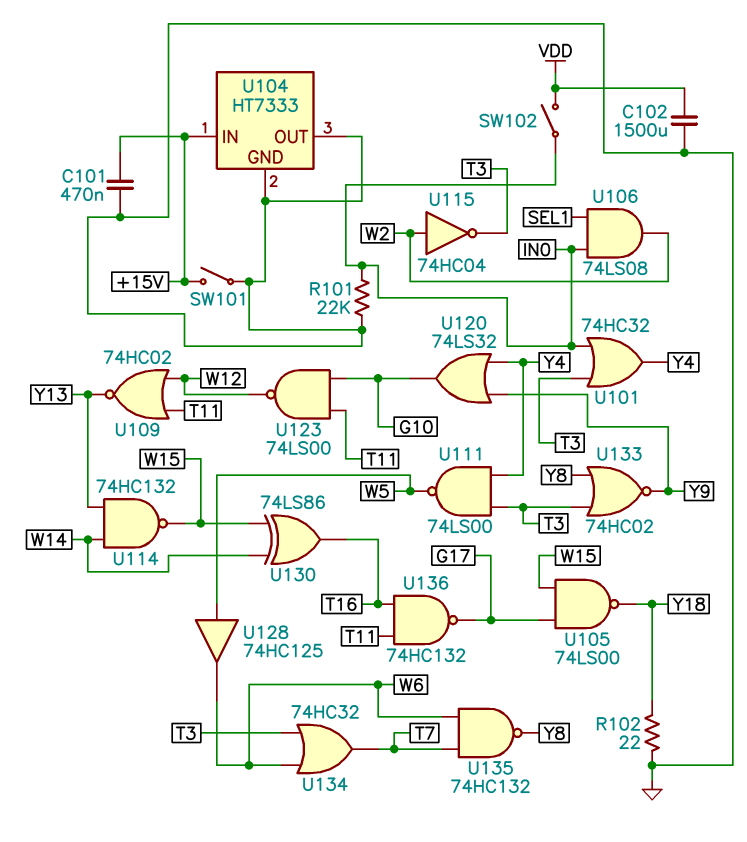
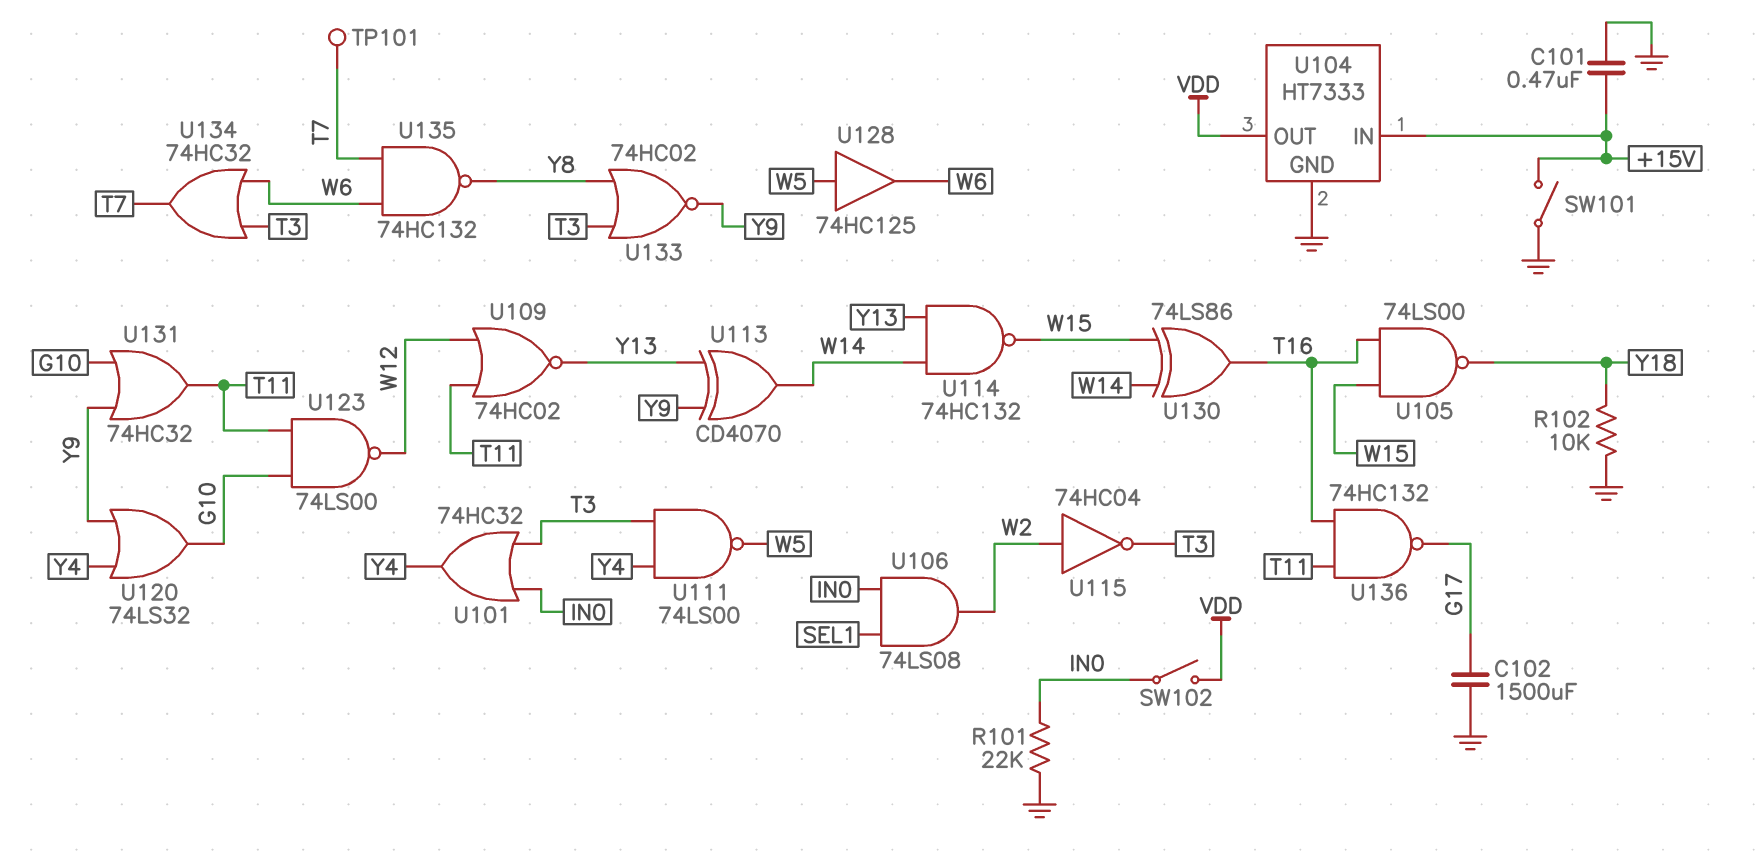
C102: 1500uF (GND, VDD) -> 1500uF (G17, GND)
R102: 22 (GND, Y18) -> 10k (GND, Y18)
TP101: none -> test point (T7)
U104 pin OUT: GND -> VDD
U105: NAND 74LS00 (in G17, in W15, out Y18) -> NAND 74LS00 (in T16, in W15, out Y18)
U113: none -> XOR CD4070 (in Y9, in Y13, out W14)
U131: none -> OR 74HC32 (in G10, in Y9, out T11)

